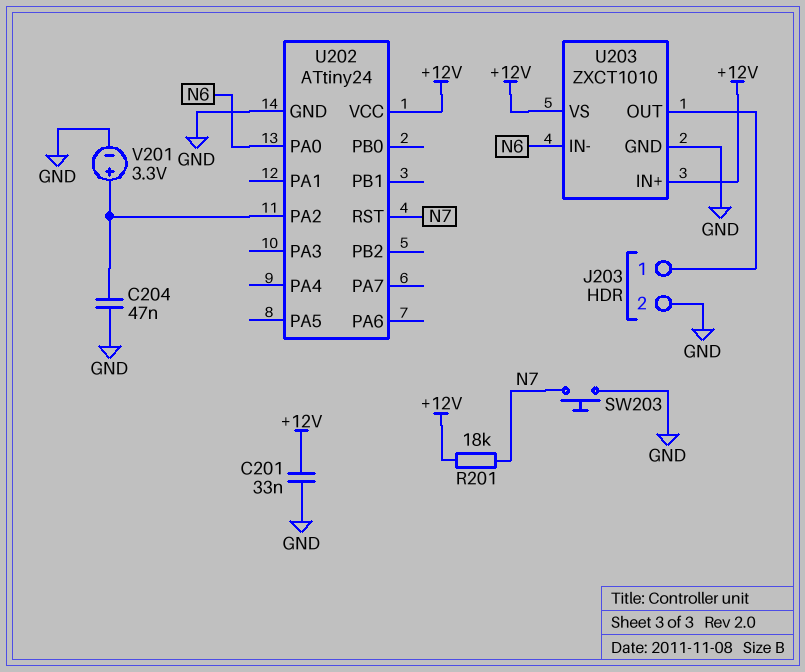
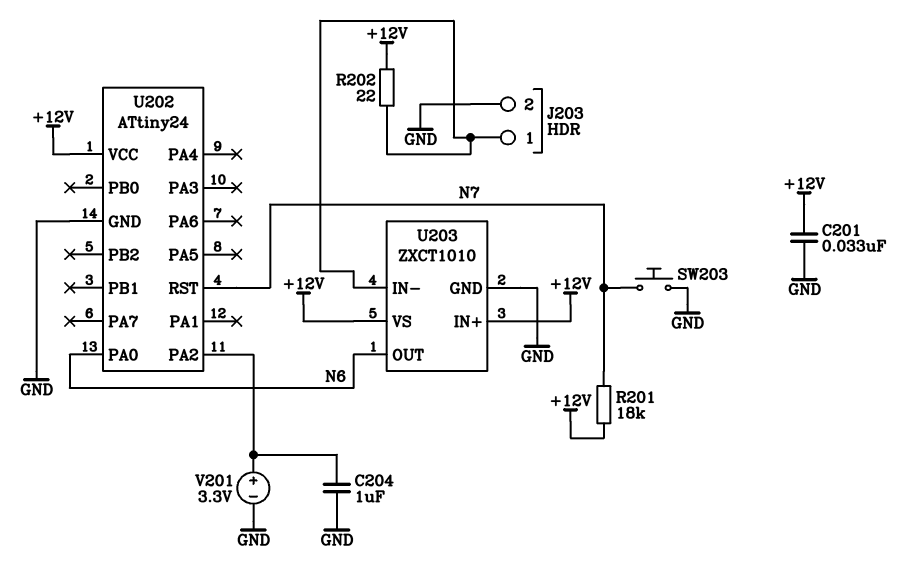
C204: 47nF (GND, U202/PA2) -> 1uF (GND, U202/PA2)
R202: none -> 22 (+12V, J203/1)
U203 pin IN-: N6 -> J203/1
U203 pin OUT: J203/1 -> N6

